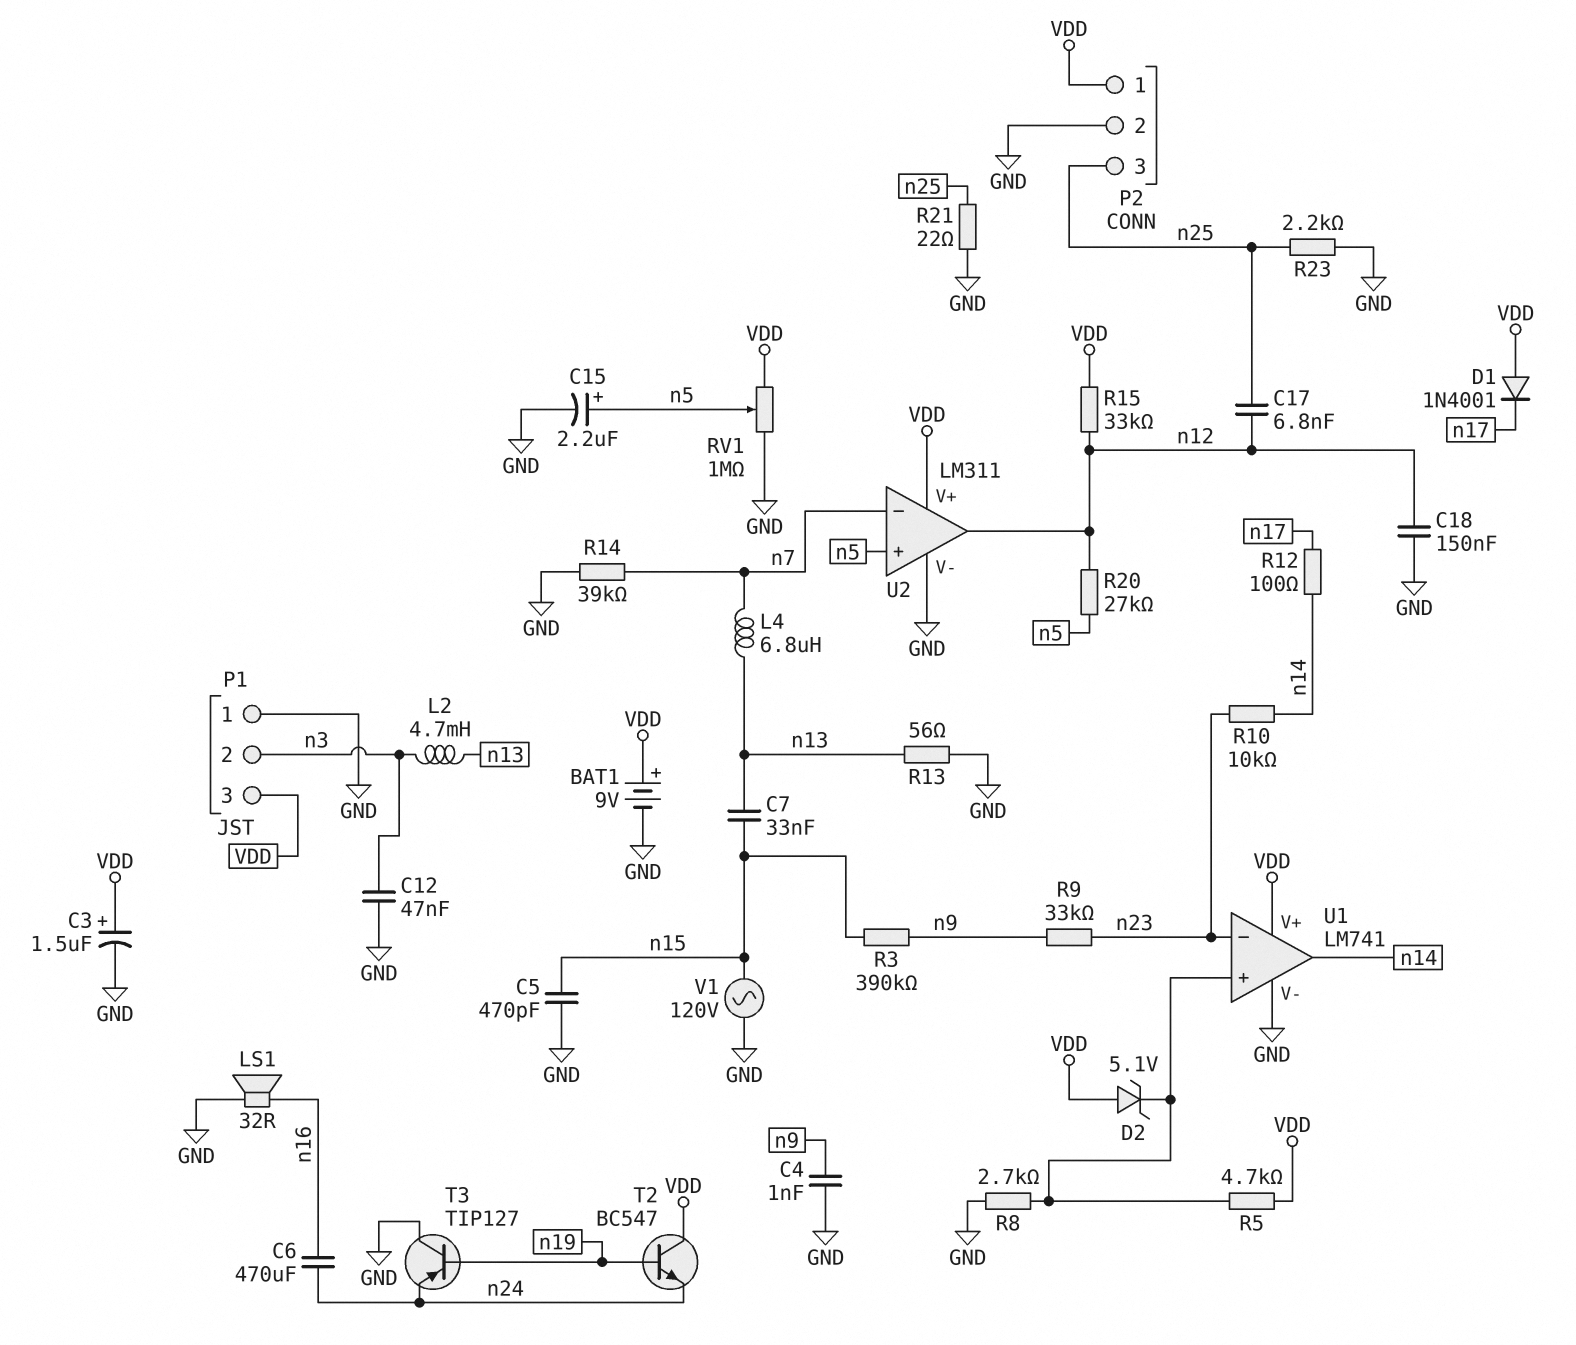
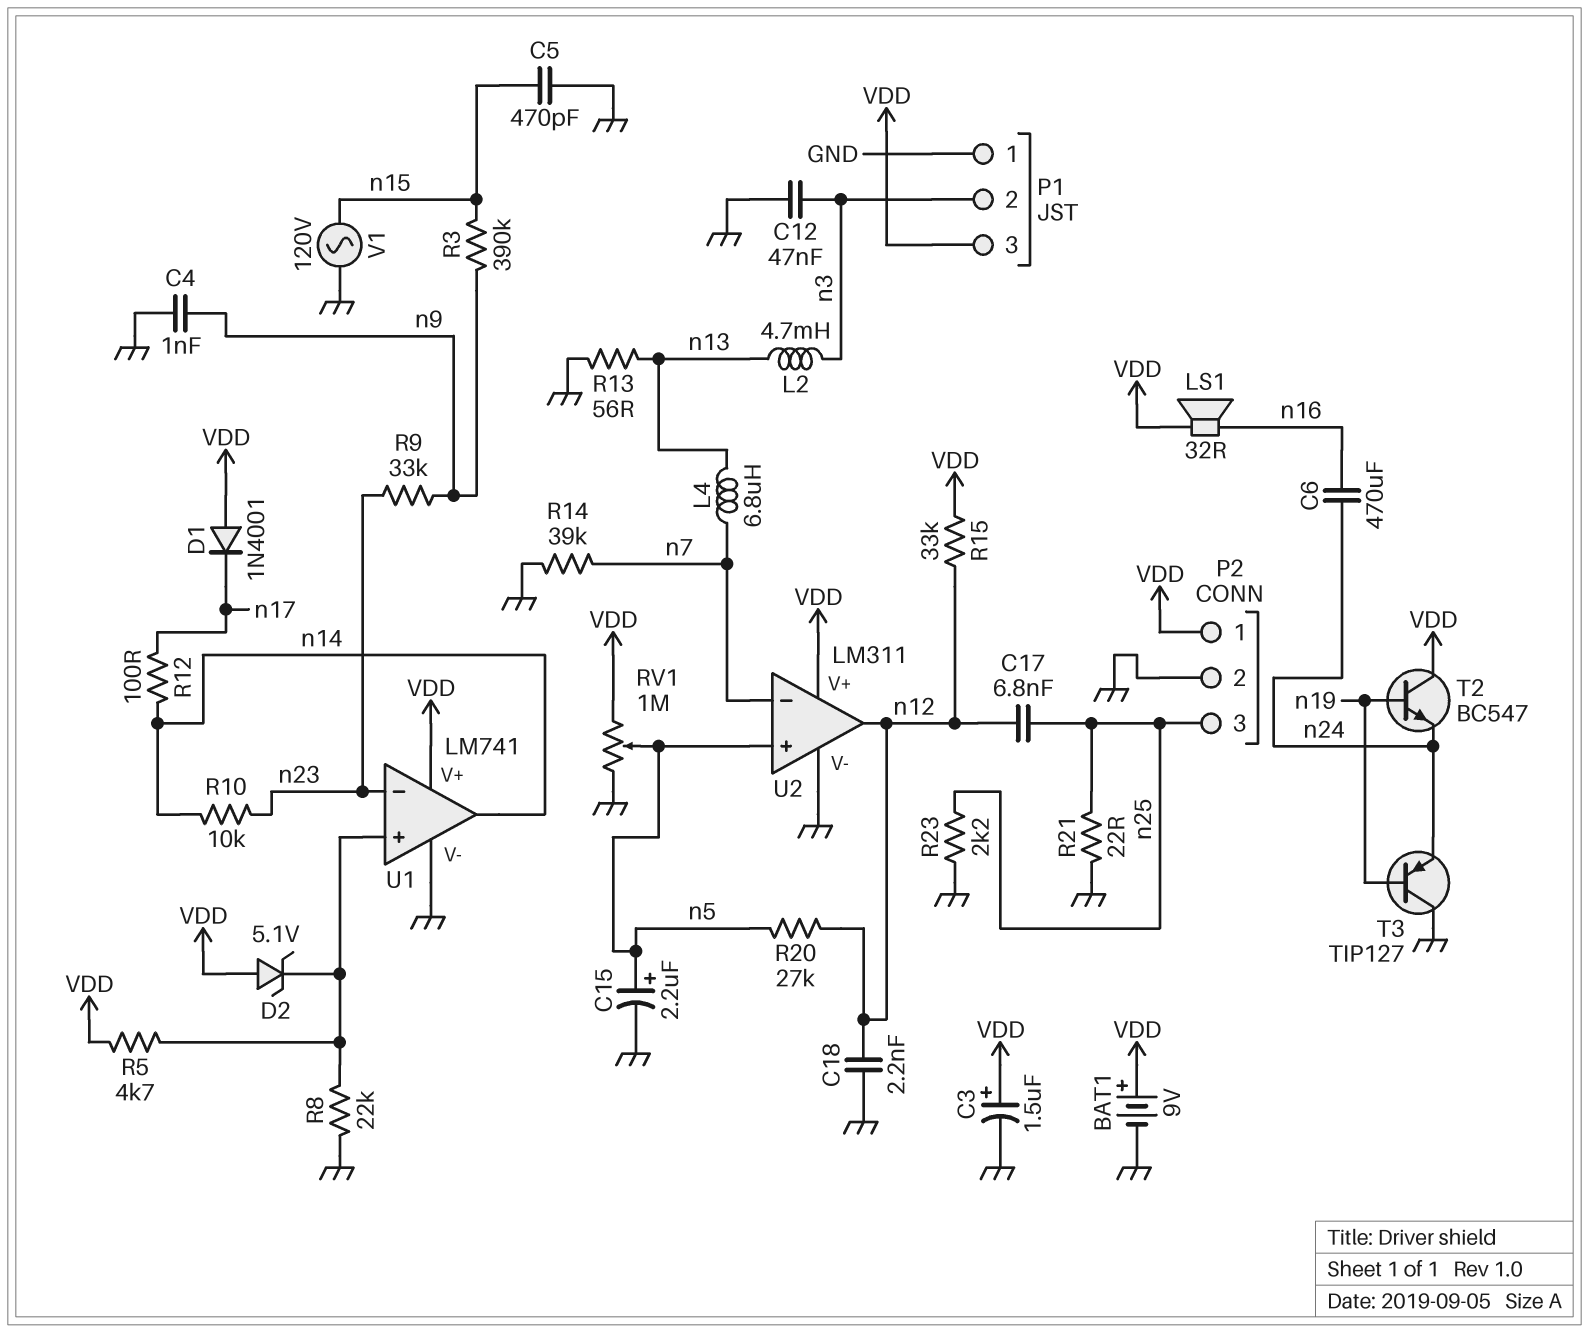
C7: 33nF (n13, n15) -> none
C18: 150nF (GND, n12) -> 2.2nF (GND, n12)
LS1: speaker 32R (GND, n16) -> speaker 32R (VDD, n16)
R8: 2.7k (GND, U1/in+) -> 22k (GND, U1/in+)

